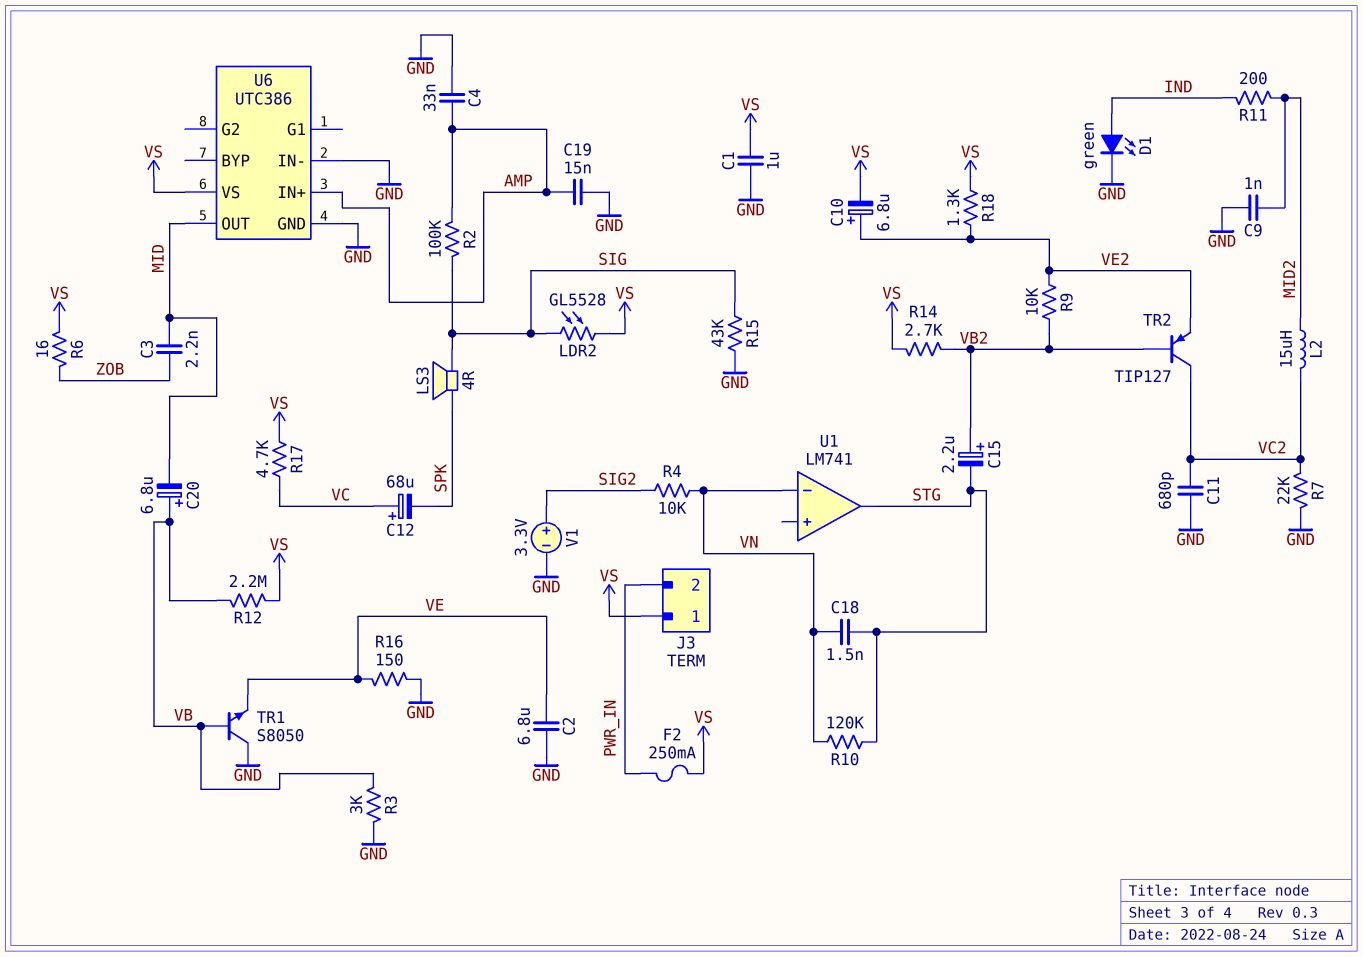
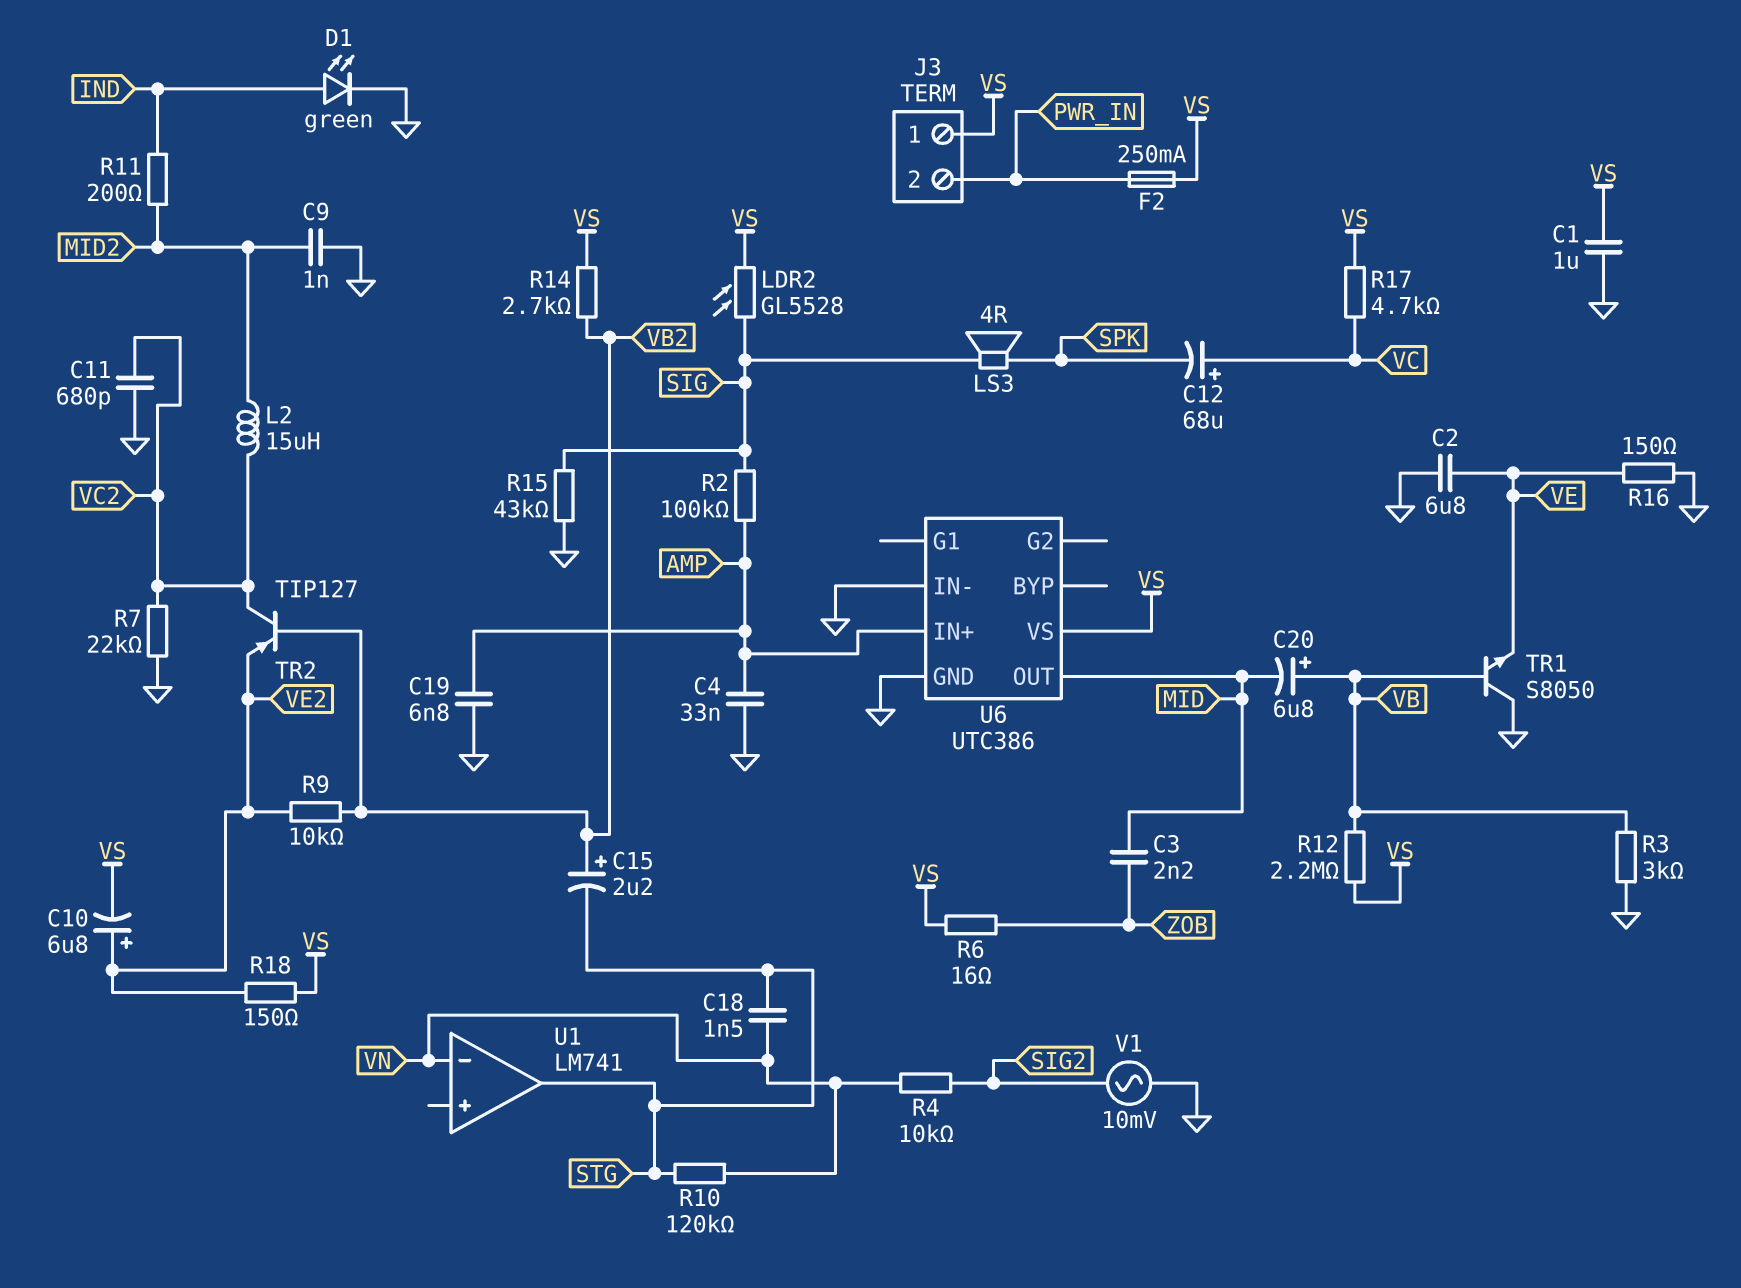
C19: 15nF (AMP, GND) -> 6.8nF (AMP, GND)
R18: 1.3k (VE2, VS) -> 150 (VE2, VS)
V1: 3.3V (plus SIG2, minus GND) -> AC 10mV (GND, SIG2)

